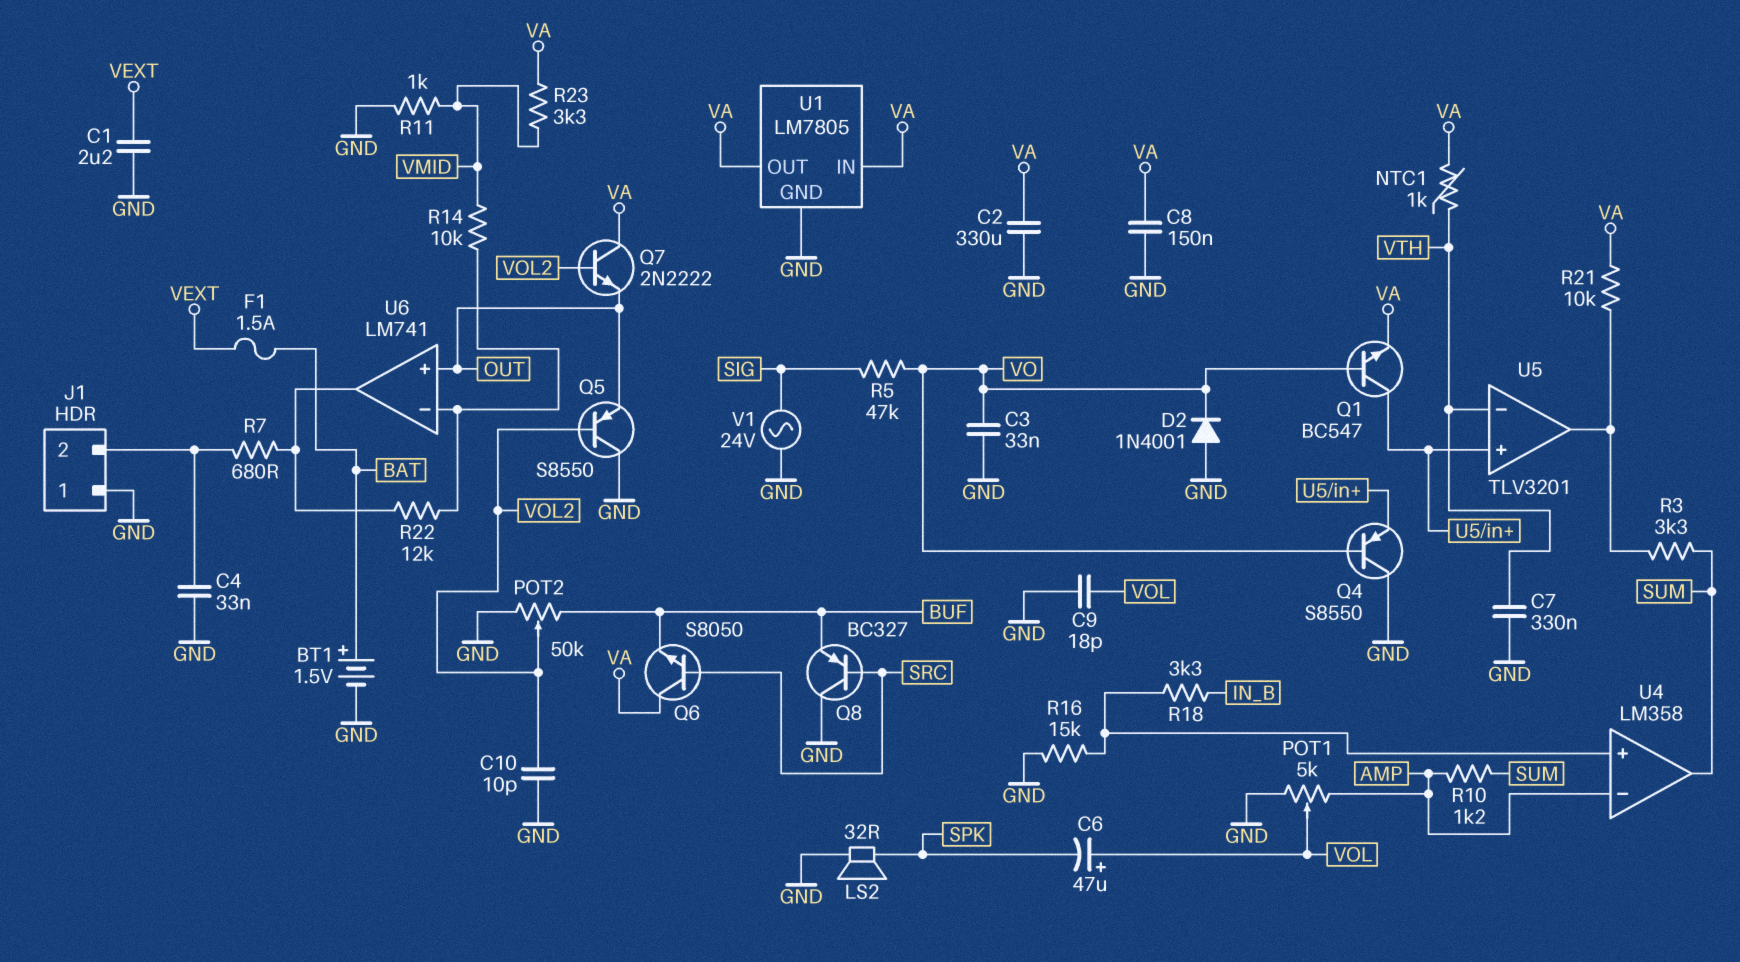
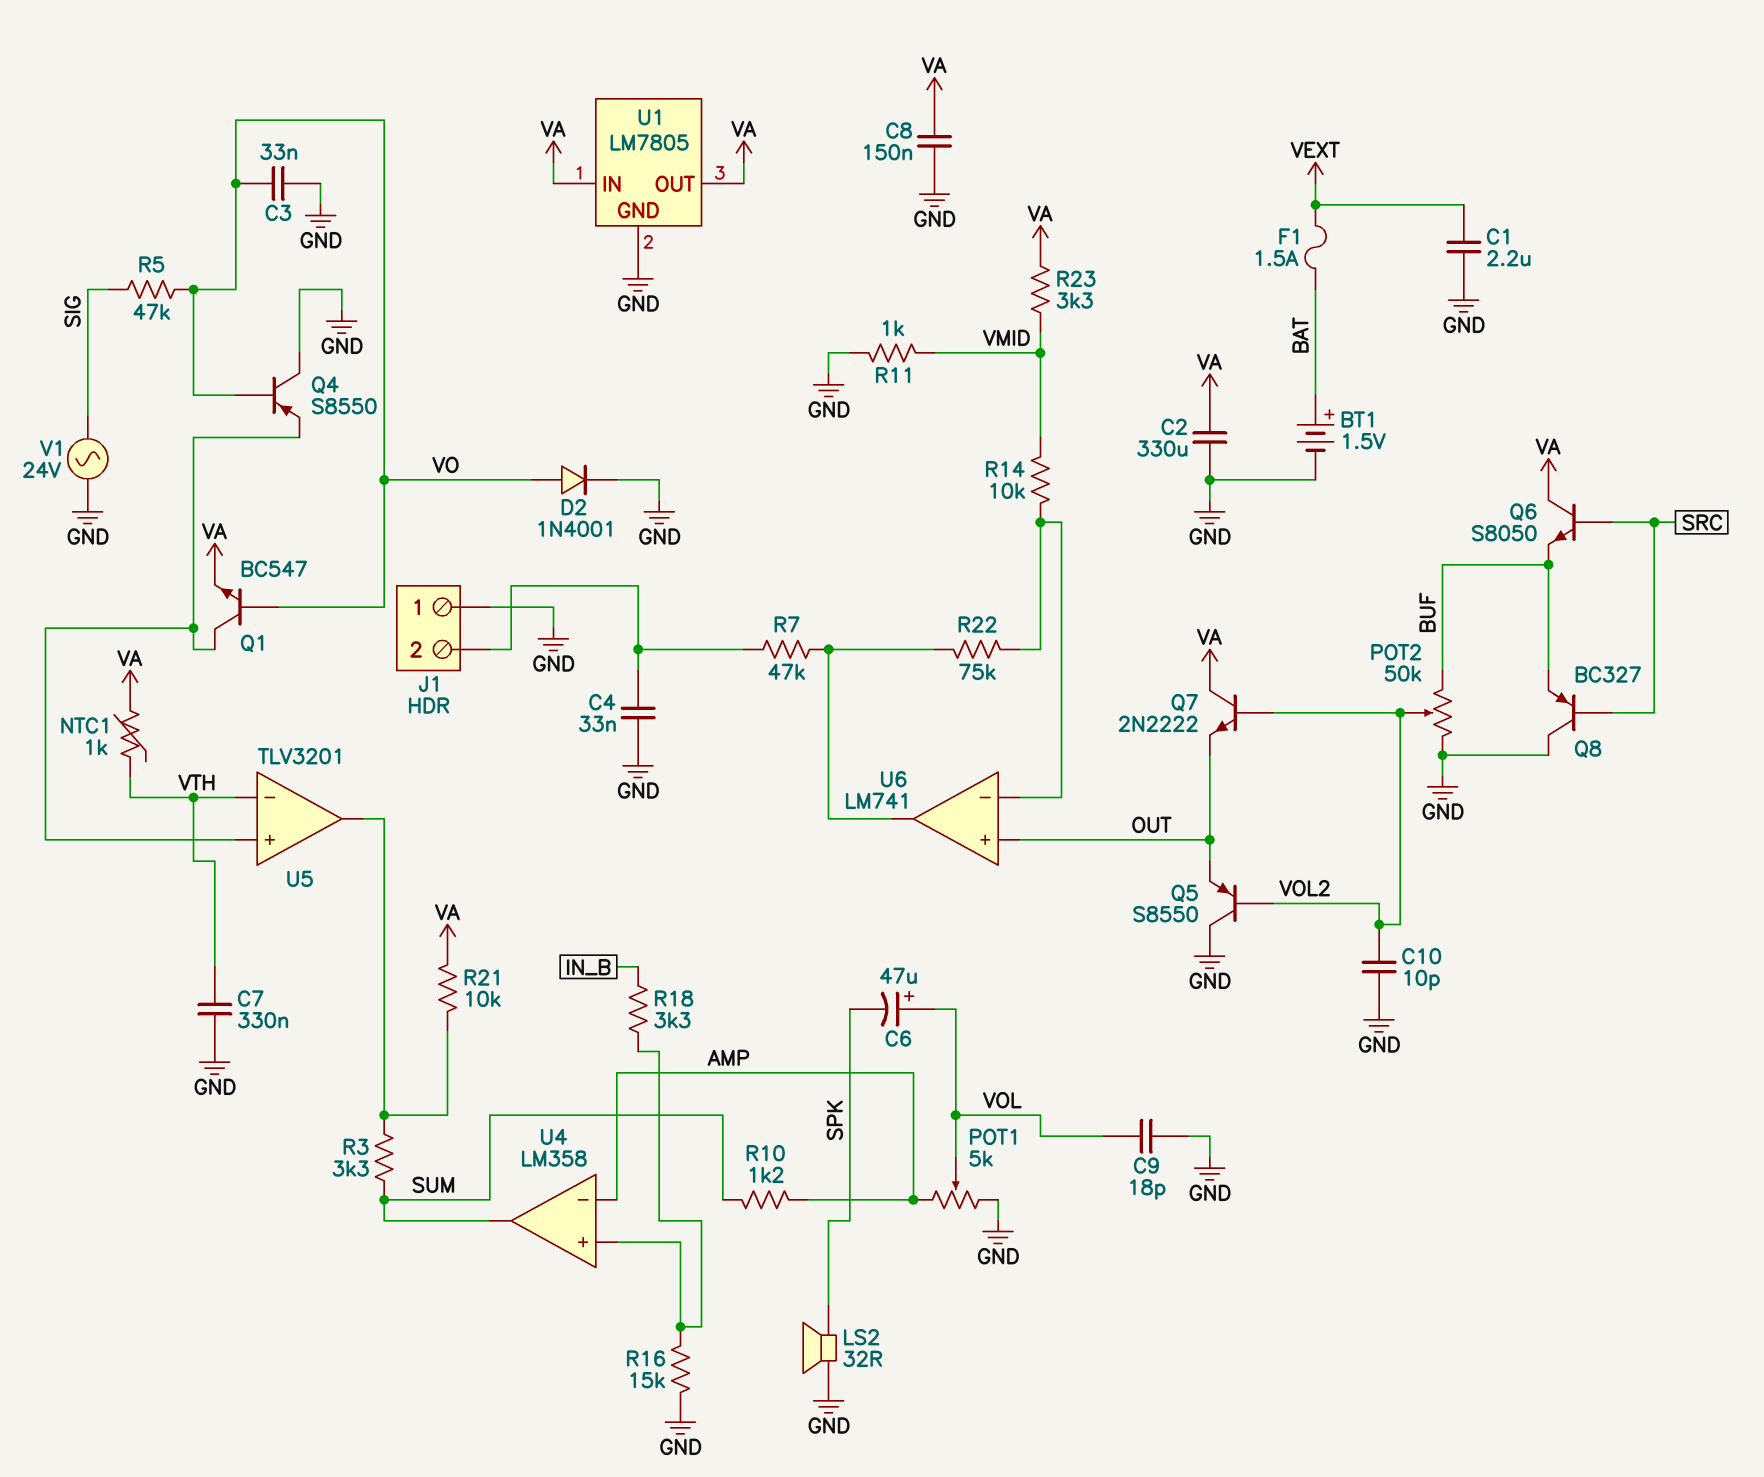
D2: diode 1N4001 (A GND, K VO) -> diode 1N4001 (A VO, K GND)
R7: 680 (J1/2, U6/out) -> 47k (J1/2, U6/out)
R22: 12k (U6/in-, U6/out) -> 75k (U6/in-, U6/out)

